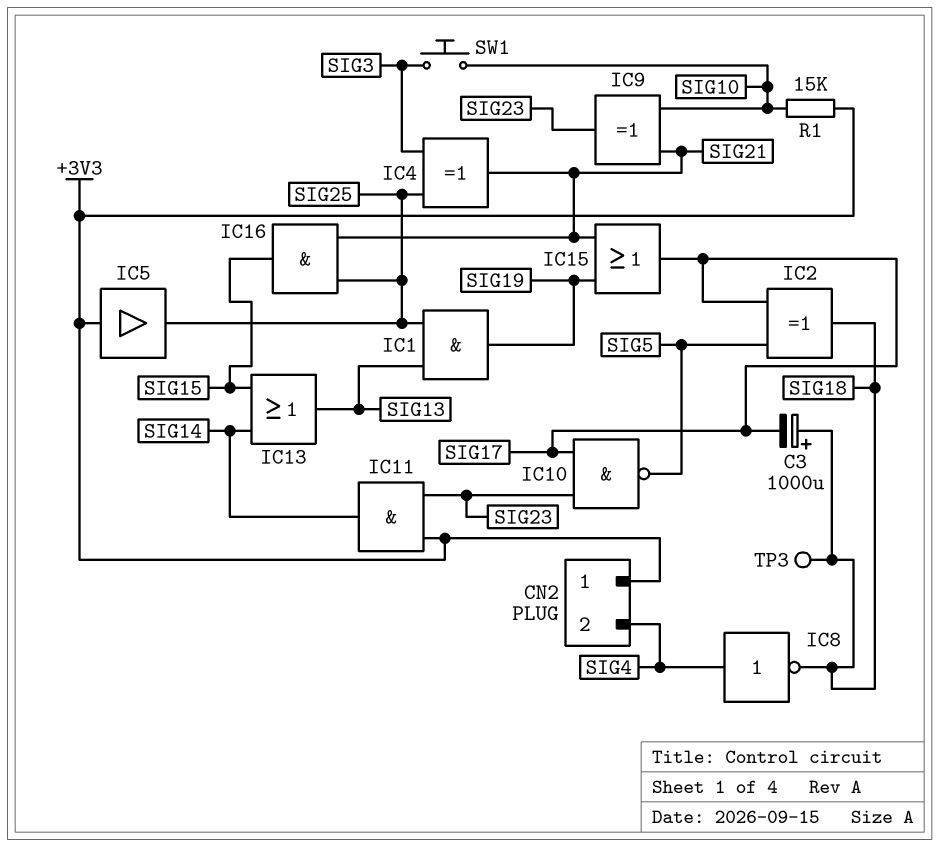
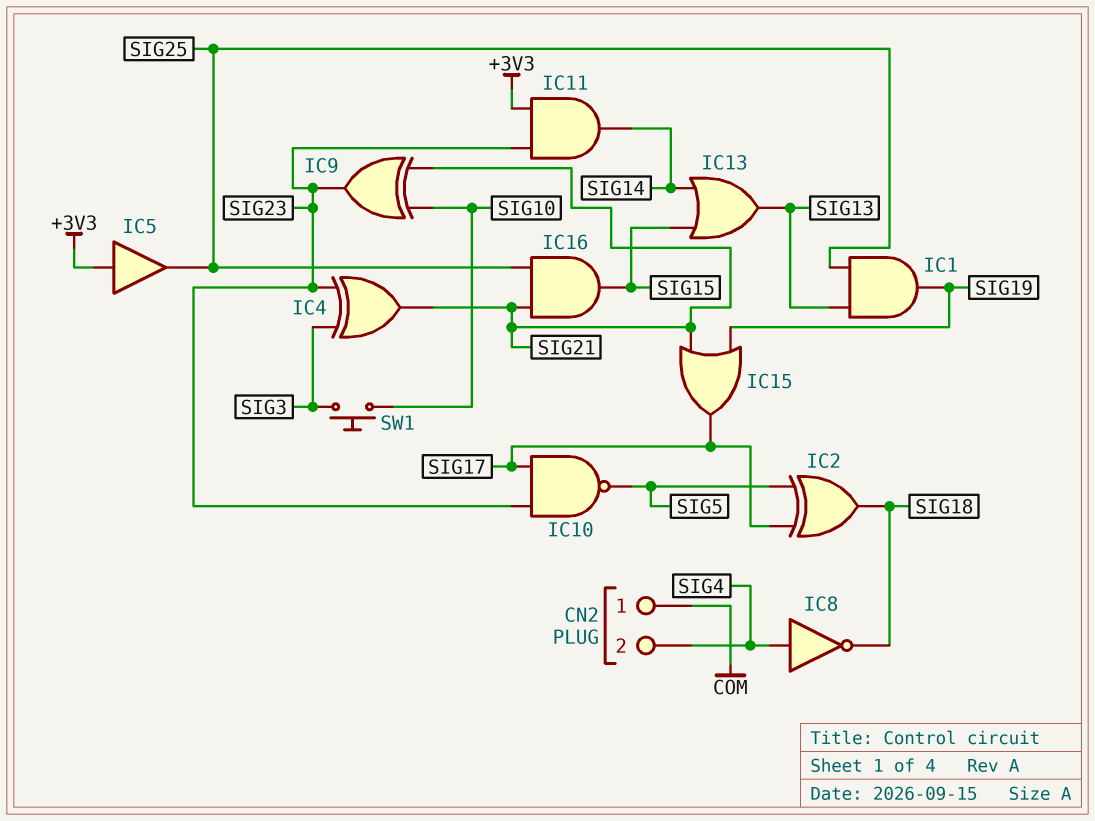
C3: 1000uF (plus SIG18, minus SIG17) -> none
CN2 pin 1: +3V3 -> COM
IC4: XOR (in SIG3, in SIG25, out SIG21) -> XOR (in SIG3, in SIG23, out SIG21)
R1: 15k (+3V3, SIG10) -> none
TP3: test point (SIG18) -> none

